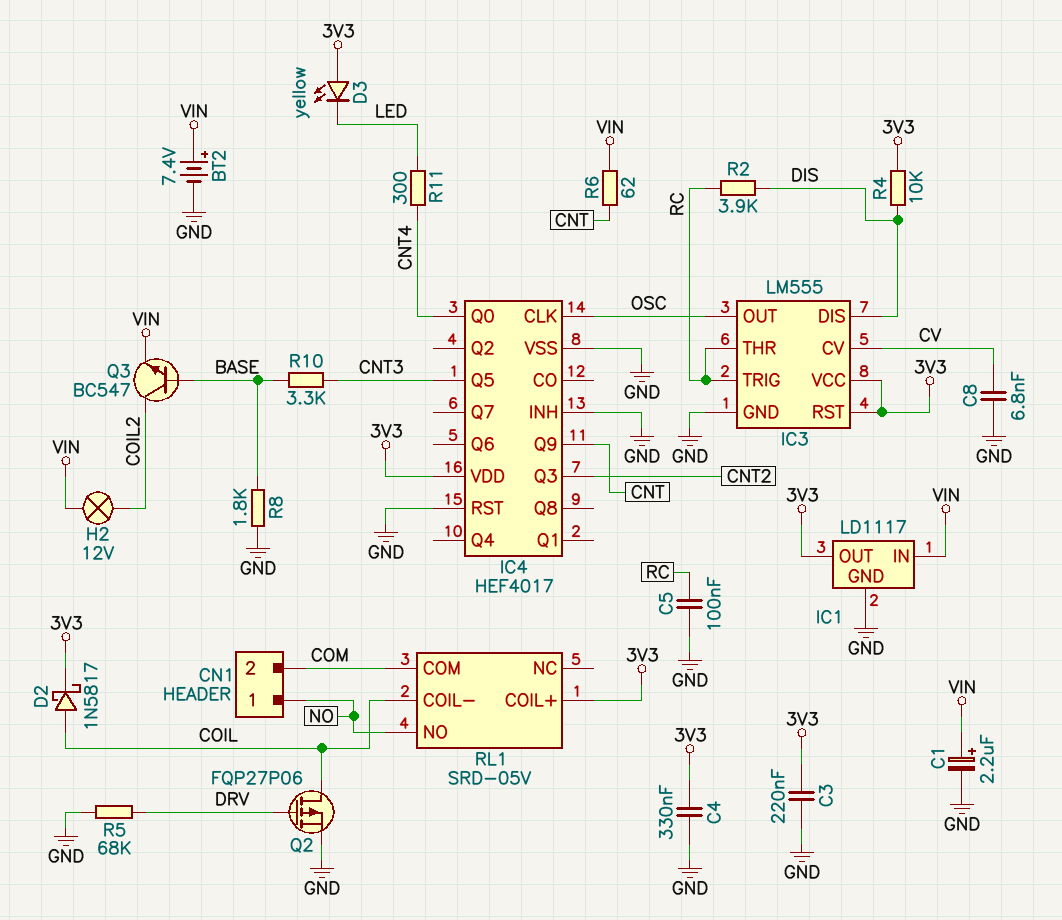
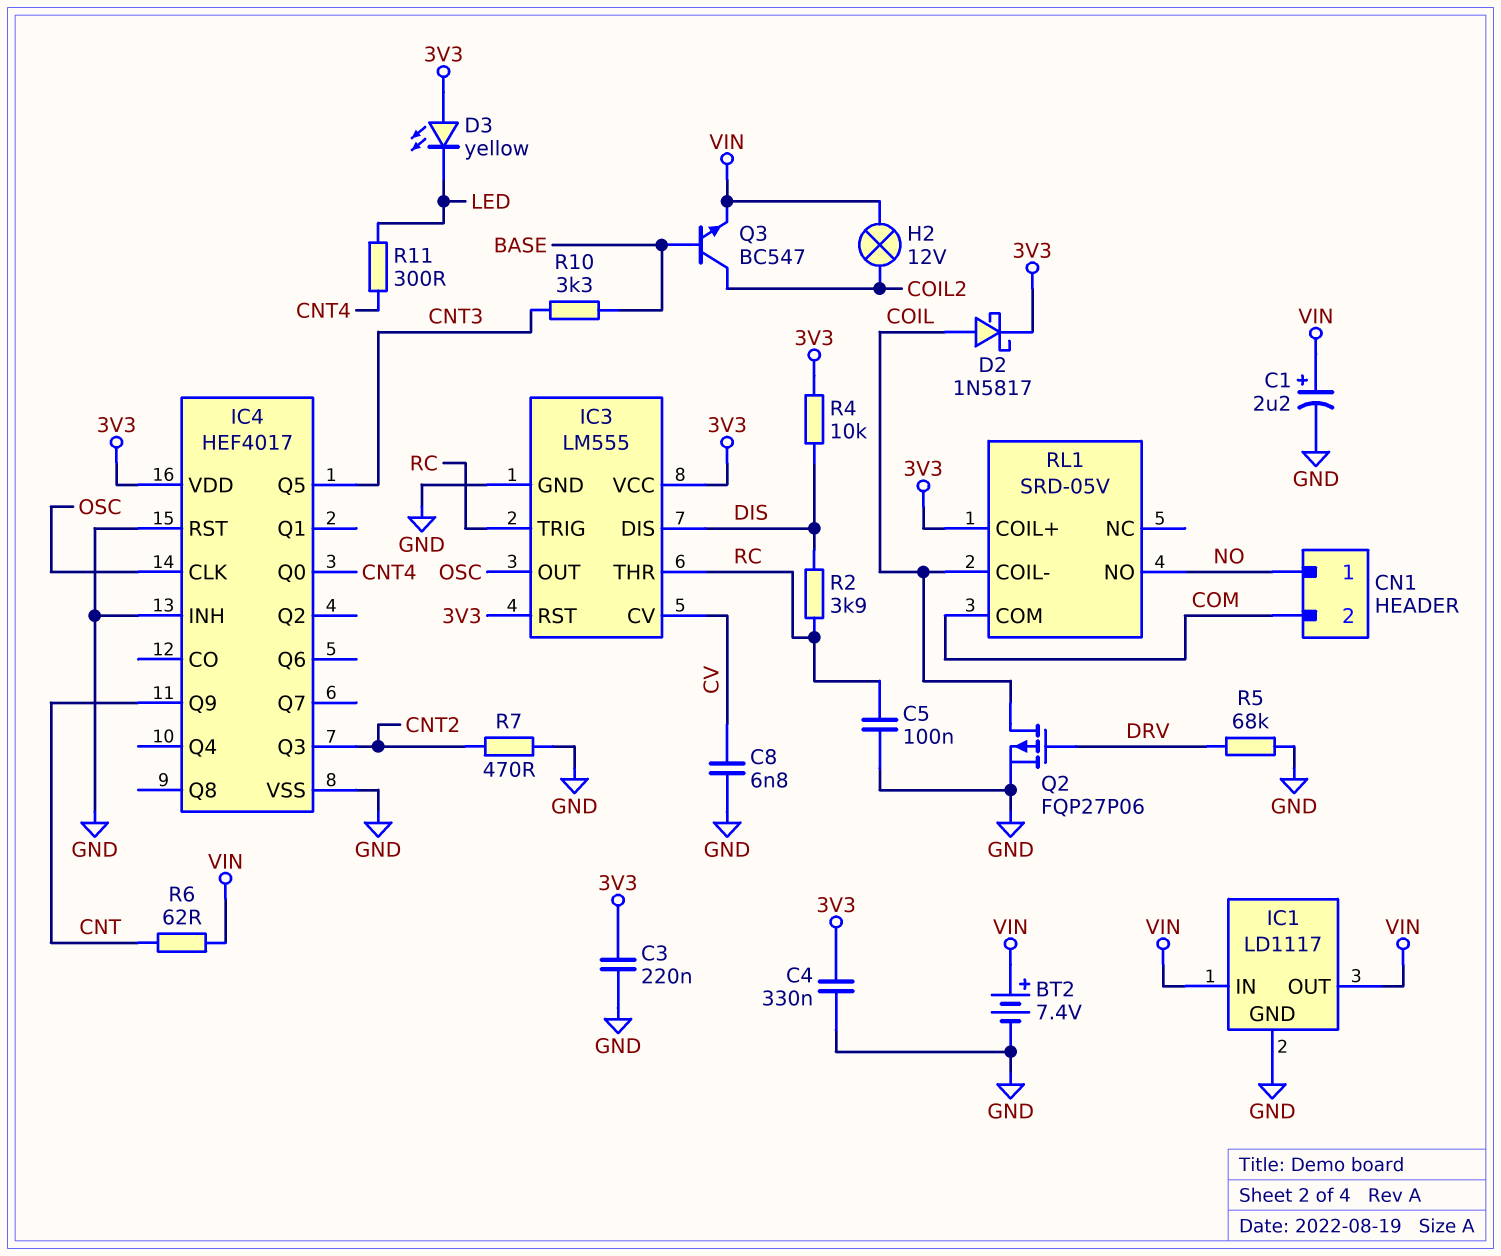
IC1 pin OUT: 3V3 -> VIN
R7: none -> 470 (CNT2, GND)
R8: 1.8k (BASE, GND) -> none

